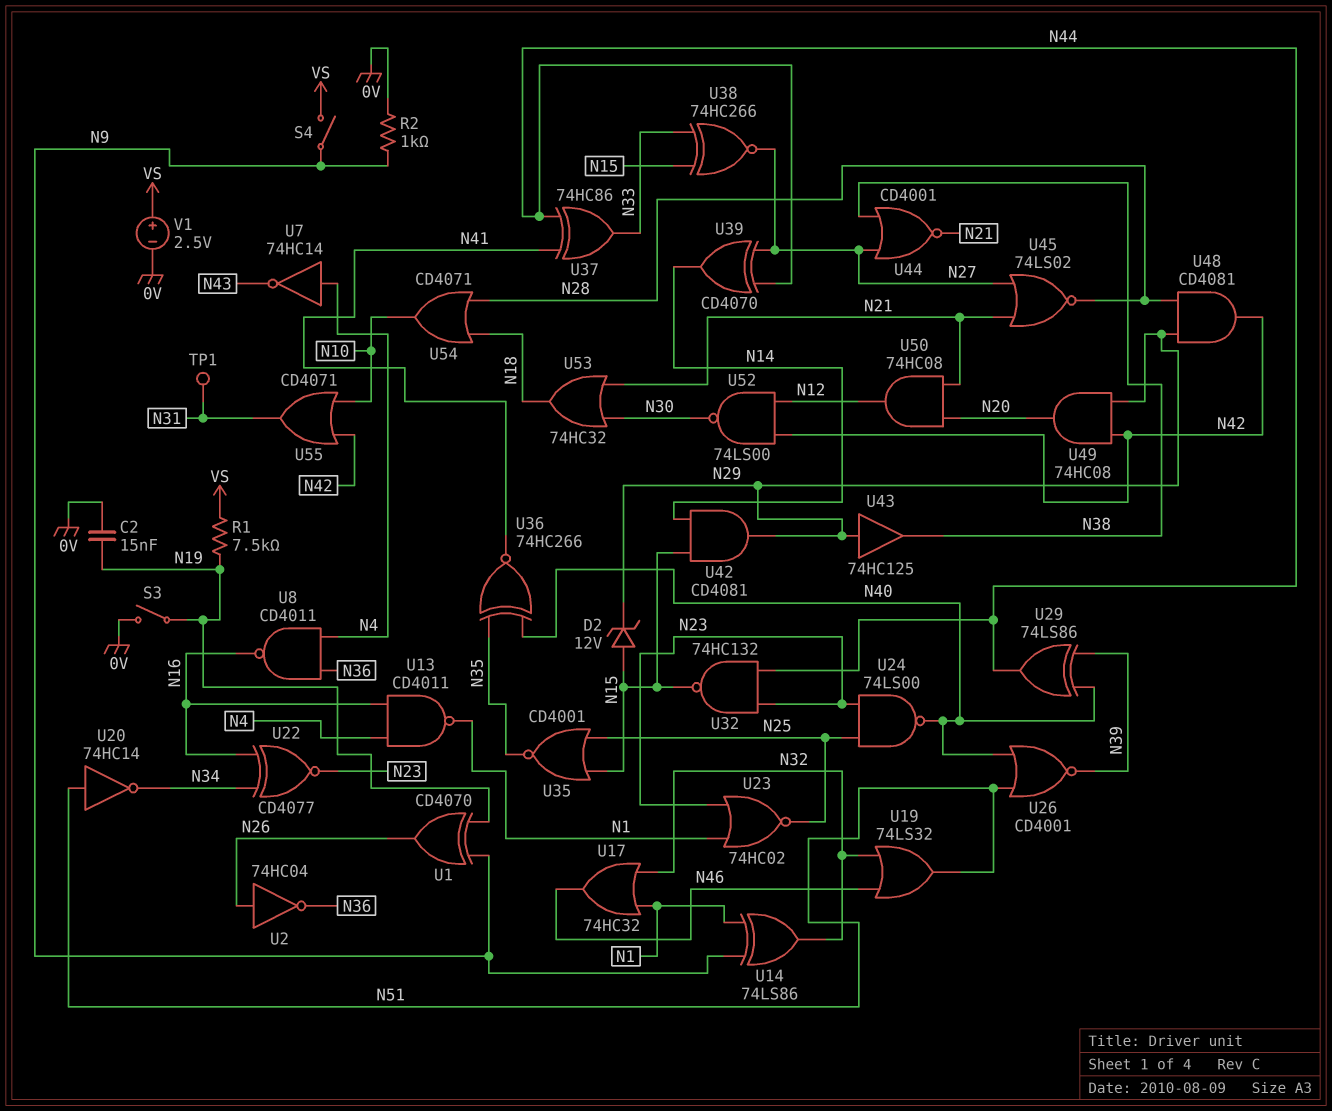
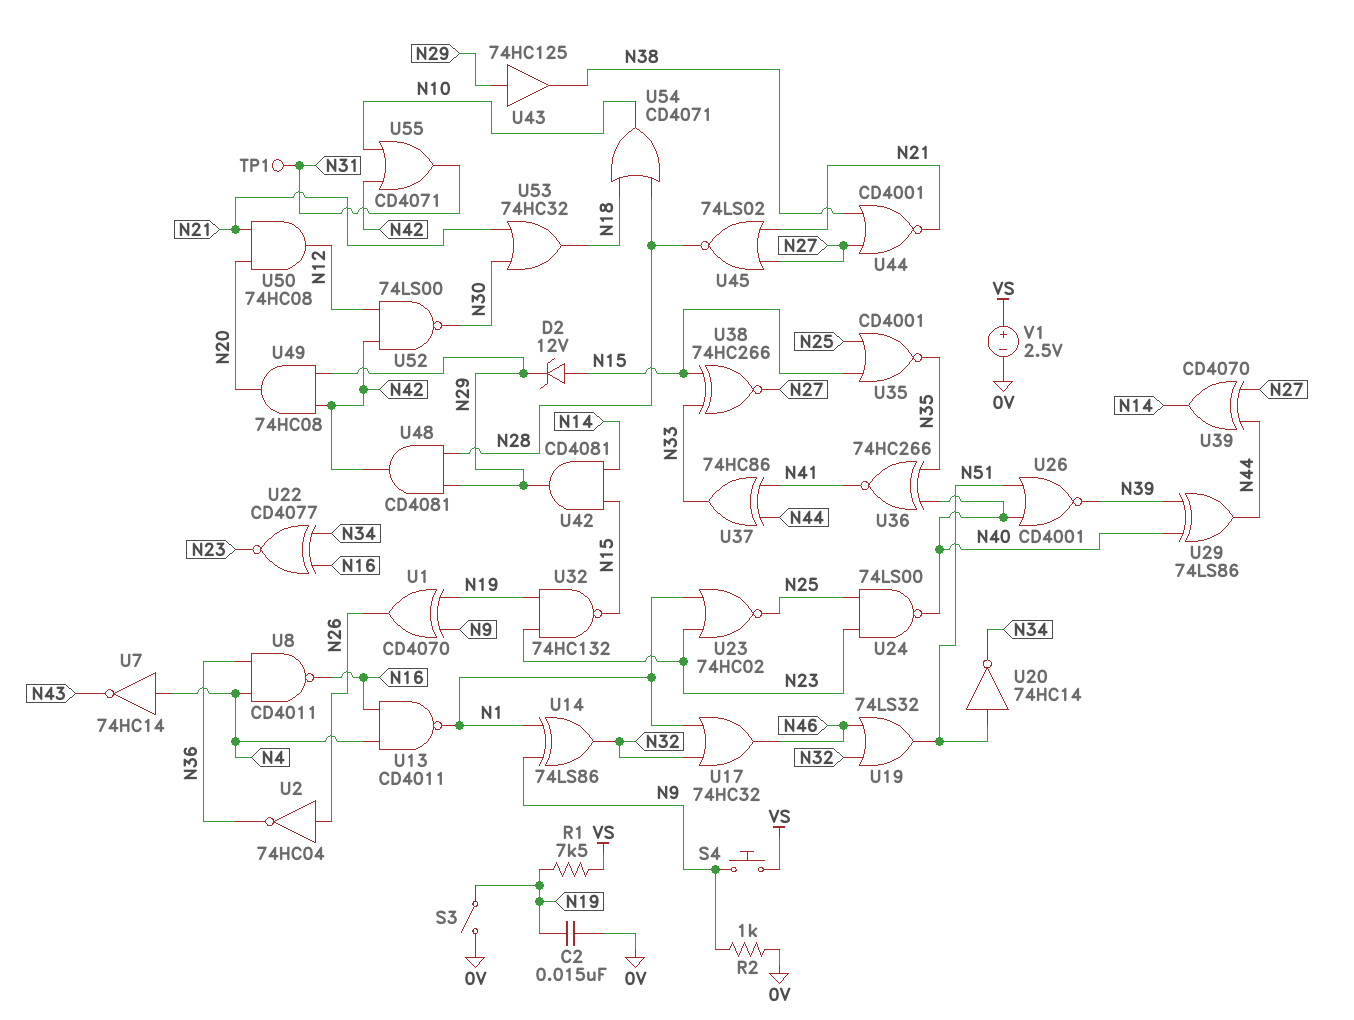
S4: switch (N9, VS) -> button (N9, VS)
U32: NAND 74HC132 (in N23, in N44, out N15) -> NAND 74HC132 (in N19, in N23, out N15)

